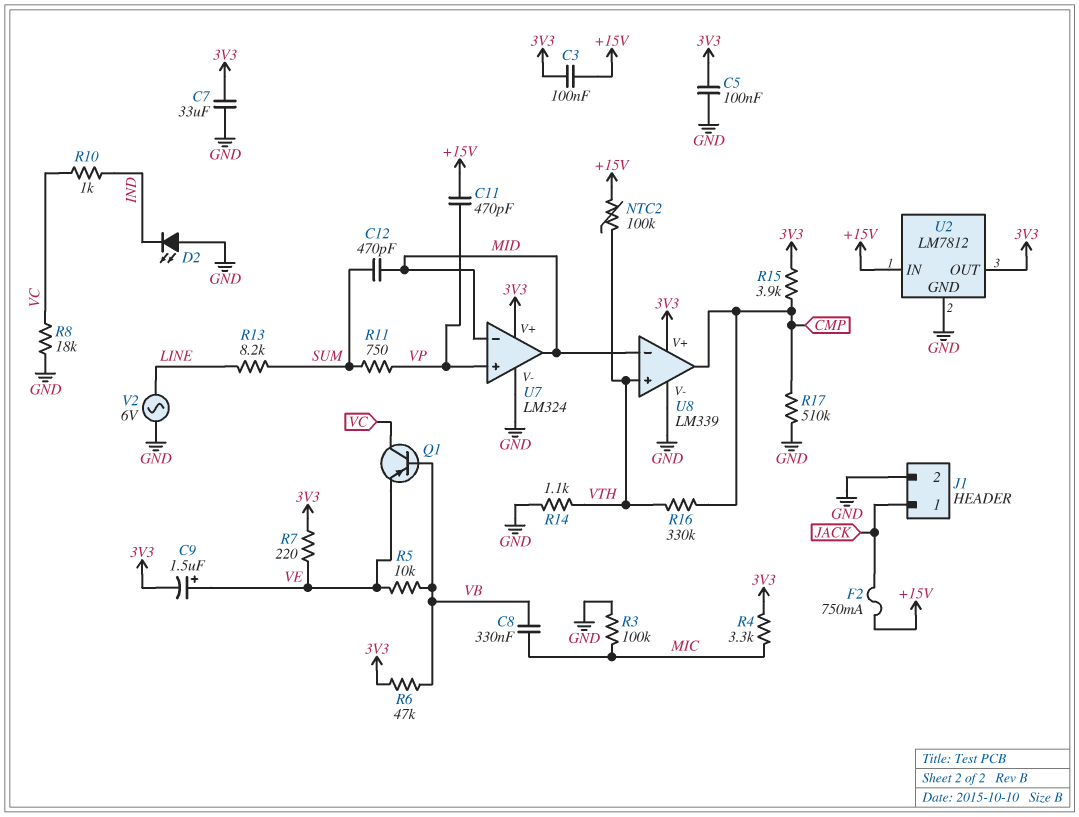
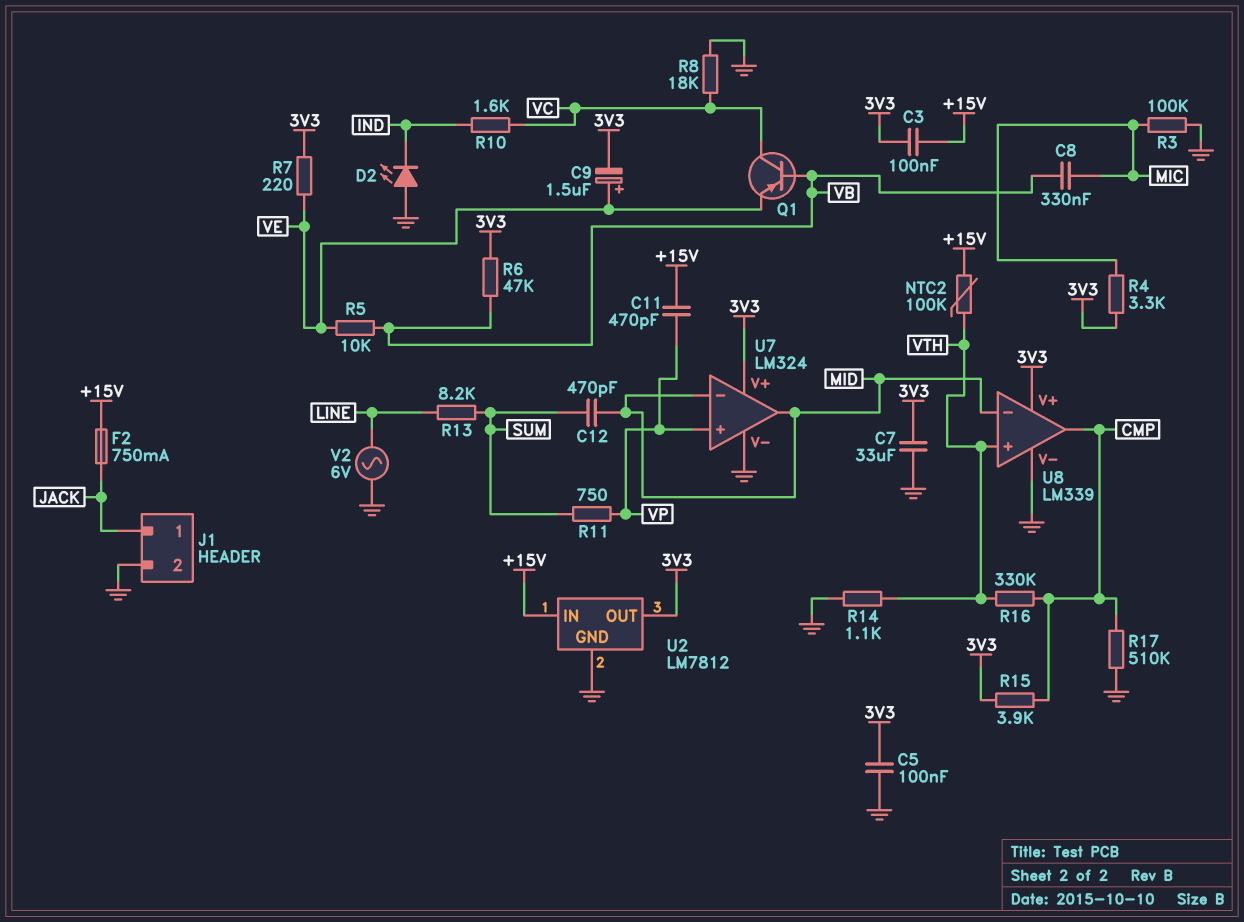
R10: 1k (IND, VC) -> 1.6k (IND, VC)

